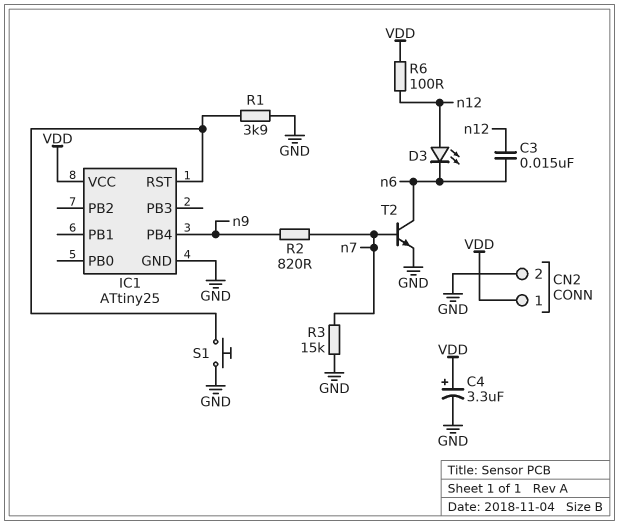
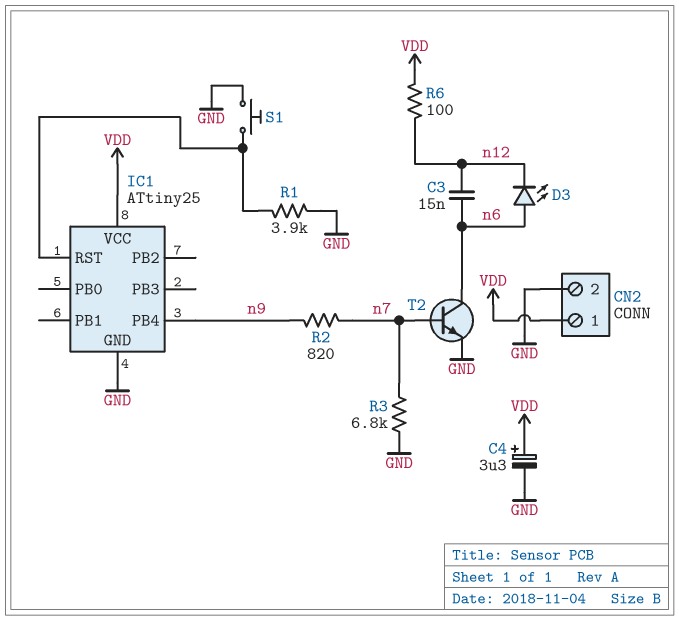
D3: LED (A n12, K n6) -> LED (A n6, K n12)
R3: 15k (GND, n7) -> 6.8k (GND, n7)

